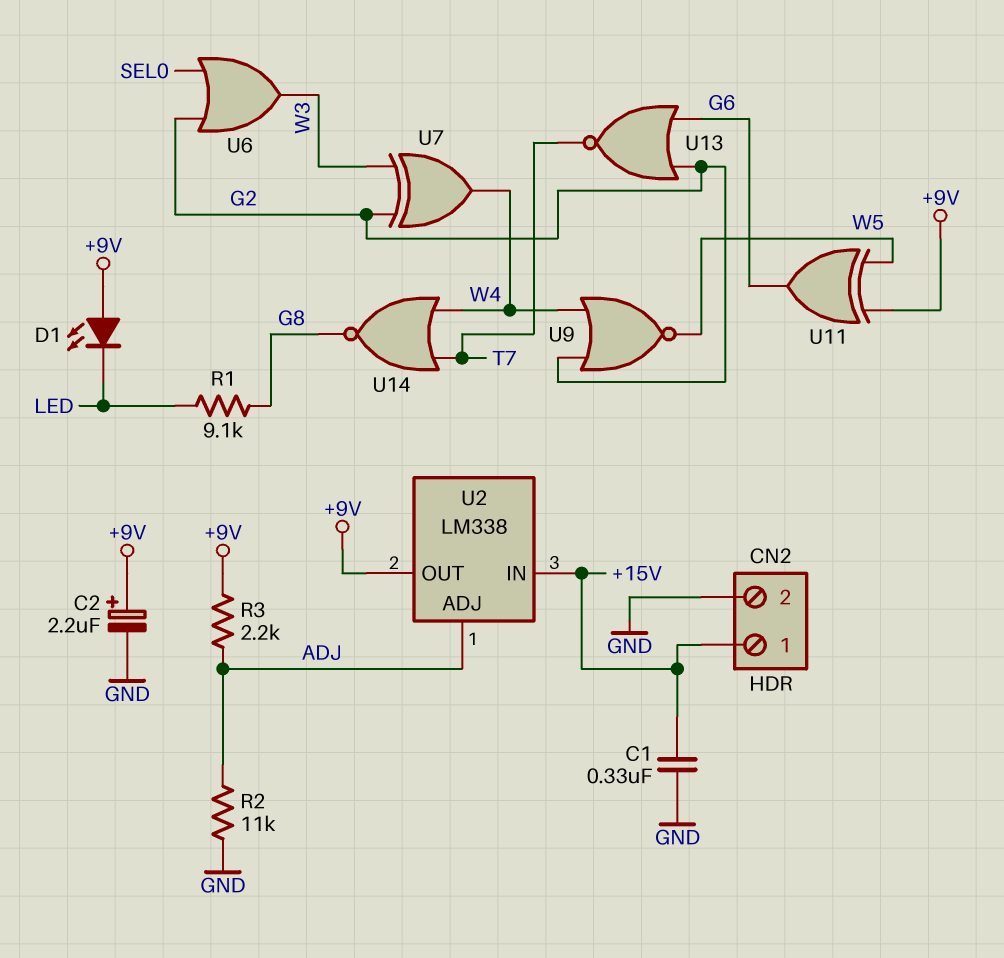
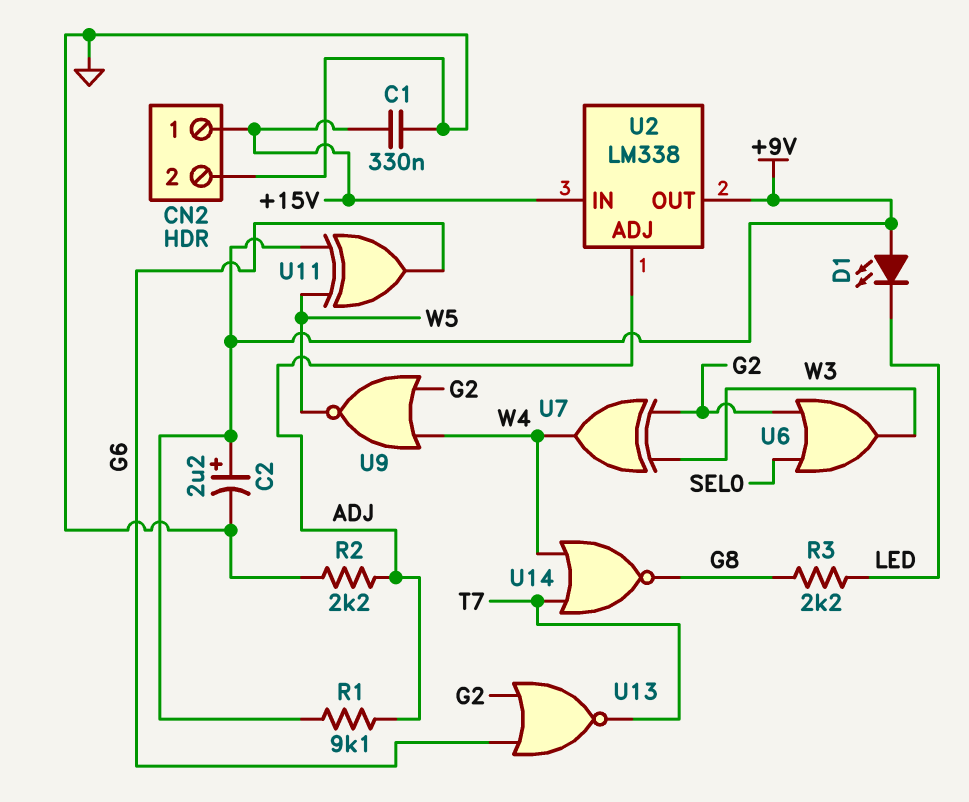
R1: 9.1k (G8, LED) -> 9.1k (+9V, ADJ)
R2: 11k (ADJ, GND) -> 2.2k (ADJ, GND)
R3: 2.2k (+9V, ADJ) -> 2.2k (G8, LED)

